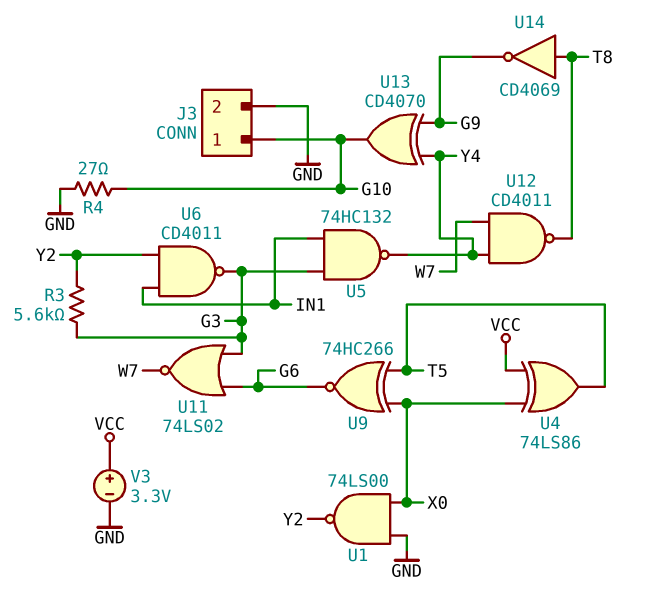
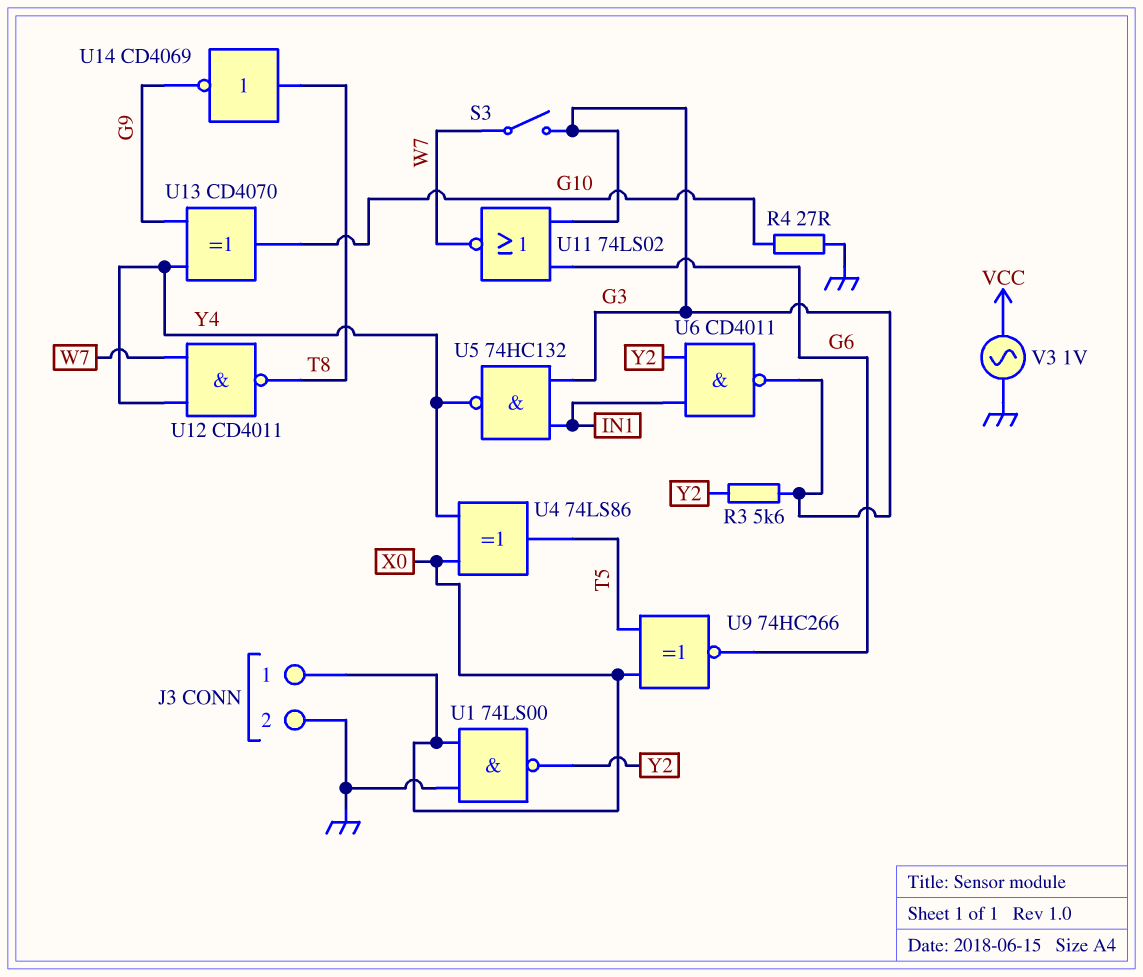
J3 pin 1: G10 -> X0
S3: none -> switch (G3, W7)
U4: XOR 74LS86 (in VCC, in X0, out T5) -> XOR 74LS86 (in X0, in Y4, out T5)
V3: 3.3V (plus VCC, minus GND) -> AC 1V (GND, VCC)

